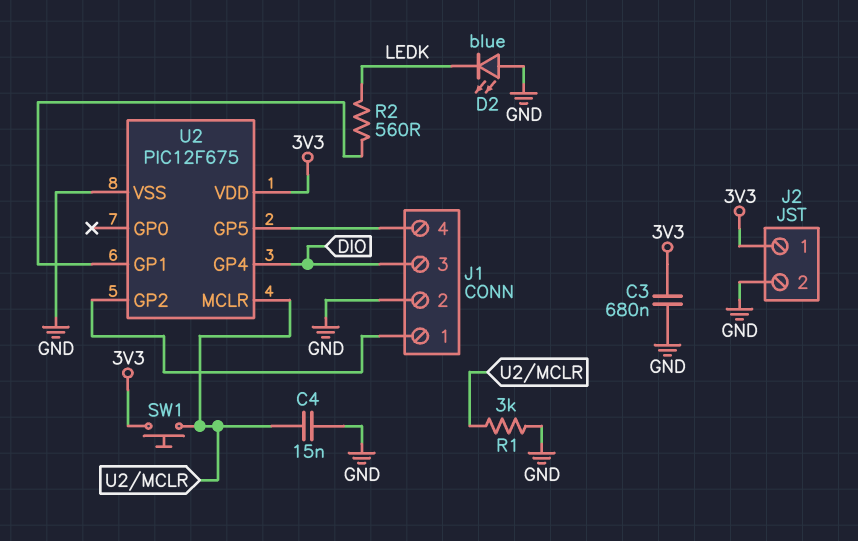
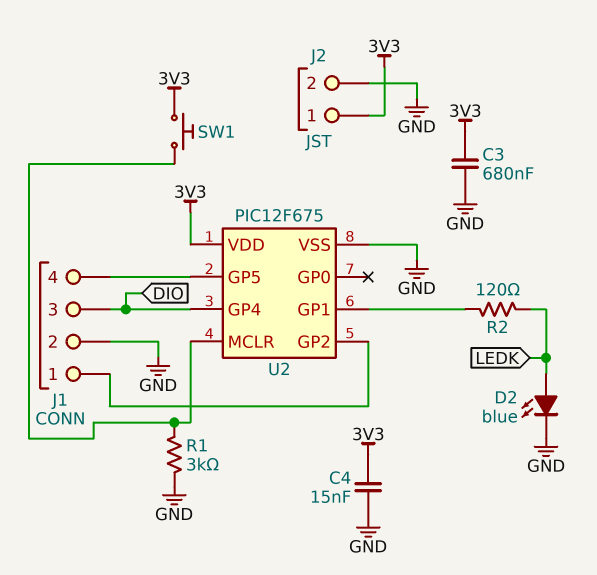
C4: 15nF (GND, U2/MCLR) -> 15nF (3V3, GND)
D2: LED blue (A GND, K LEDK) -> LED blue (A LEDK, K GND)
R2: 560 (LEDK, U2/GP1) -> 120 (LEDK, U2/GP1)

